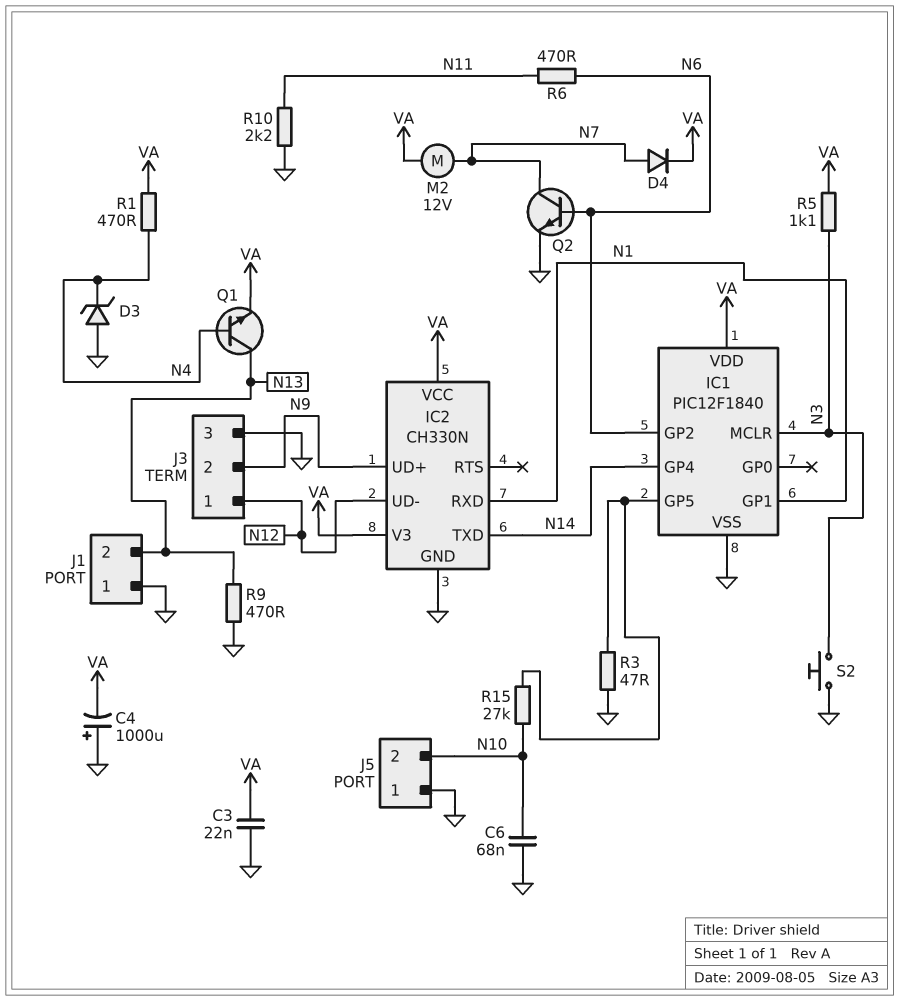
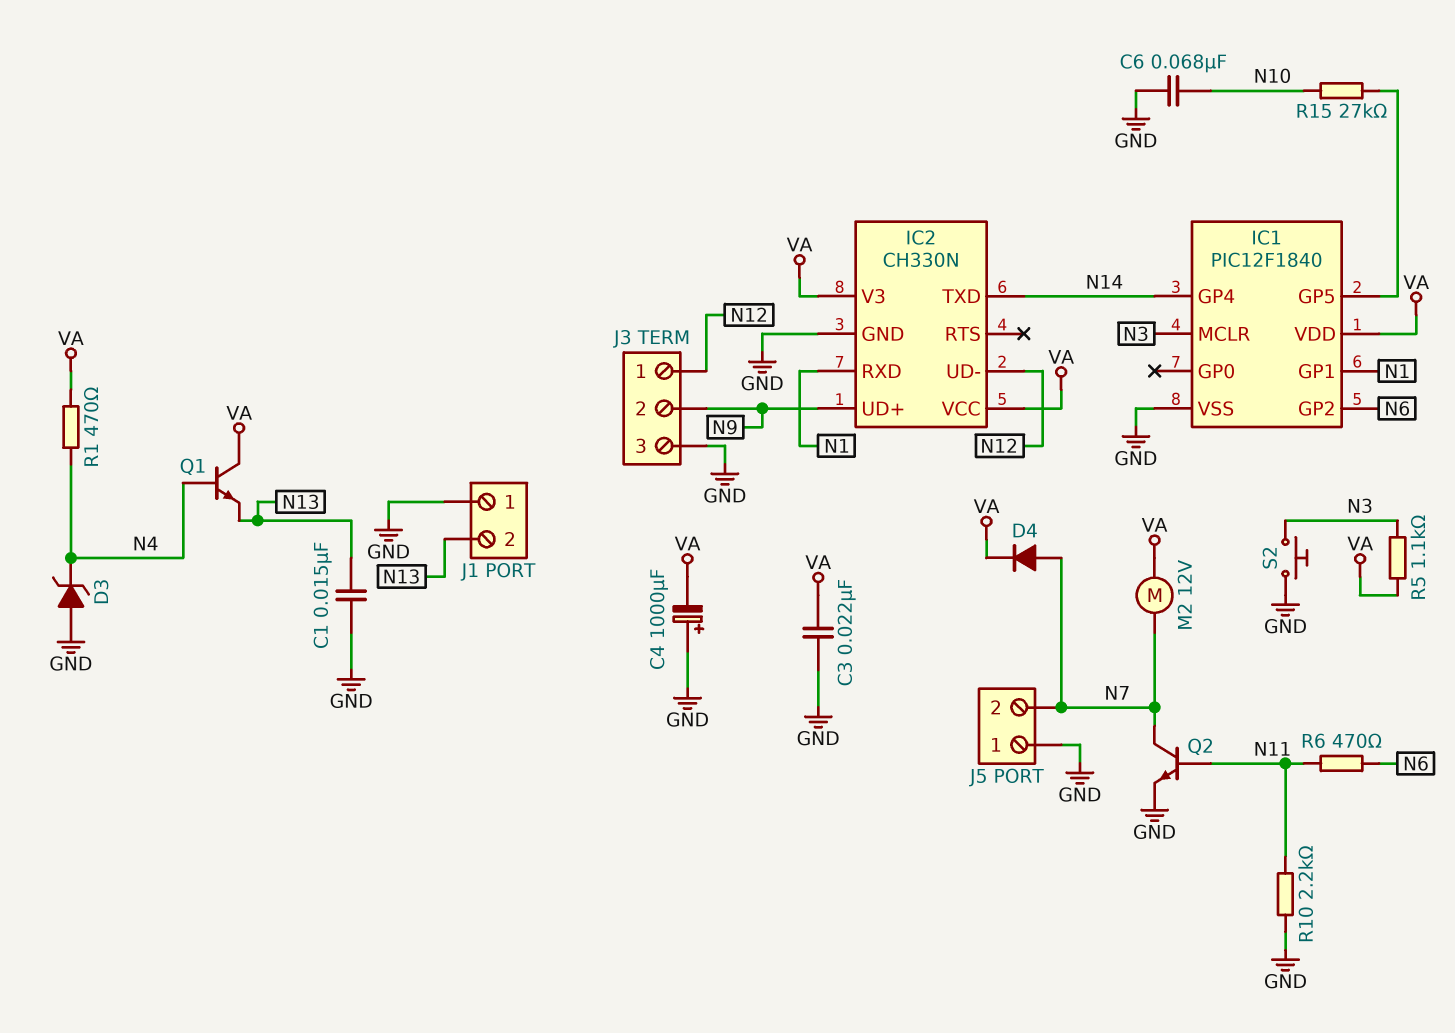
C1: none -> 15nF (GND, N13)
J5 pin 2: N10 -> N7
Q1: NPN (B N4, C N13, E VA) -> NPN (B N4, C VA, E N13)
Q2: NPN (B N6, C N7, E GND) -> NPN (B N11, C N7, E GND)
R3: 47 (GND, IC1/GP5) -> none
R9: 470 (GND, N13) -> none

